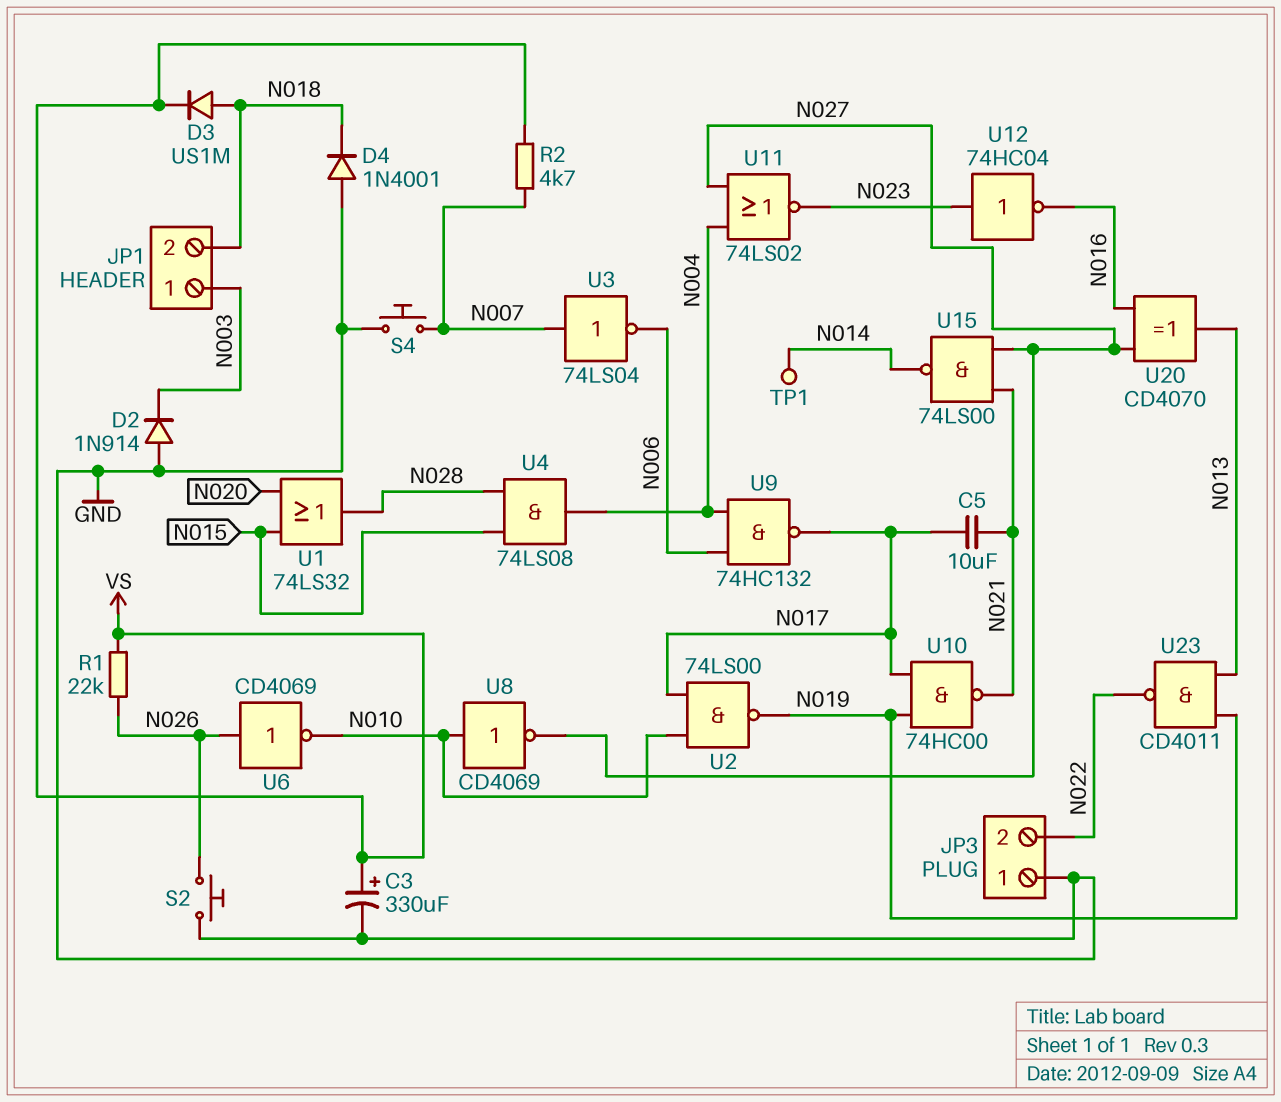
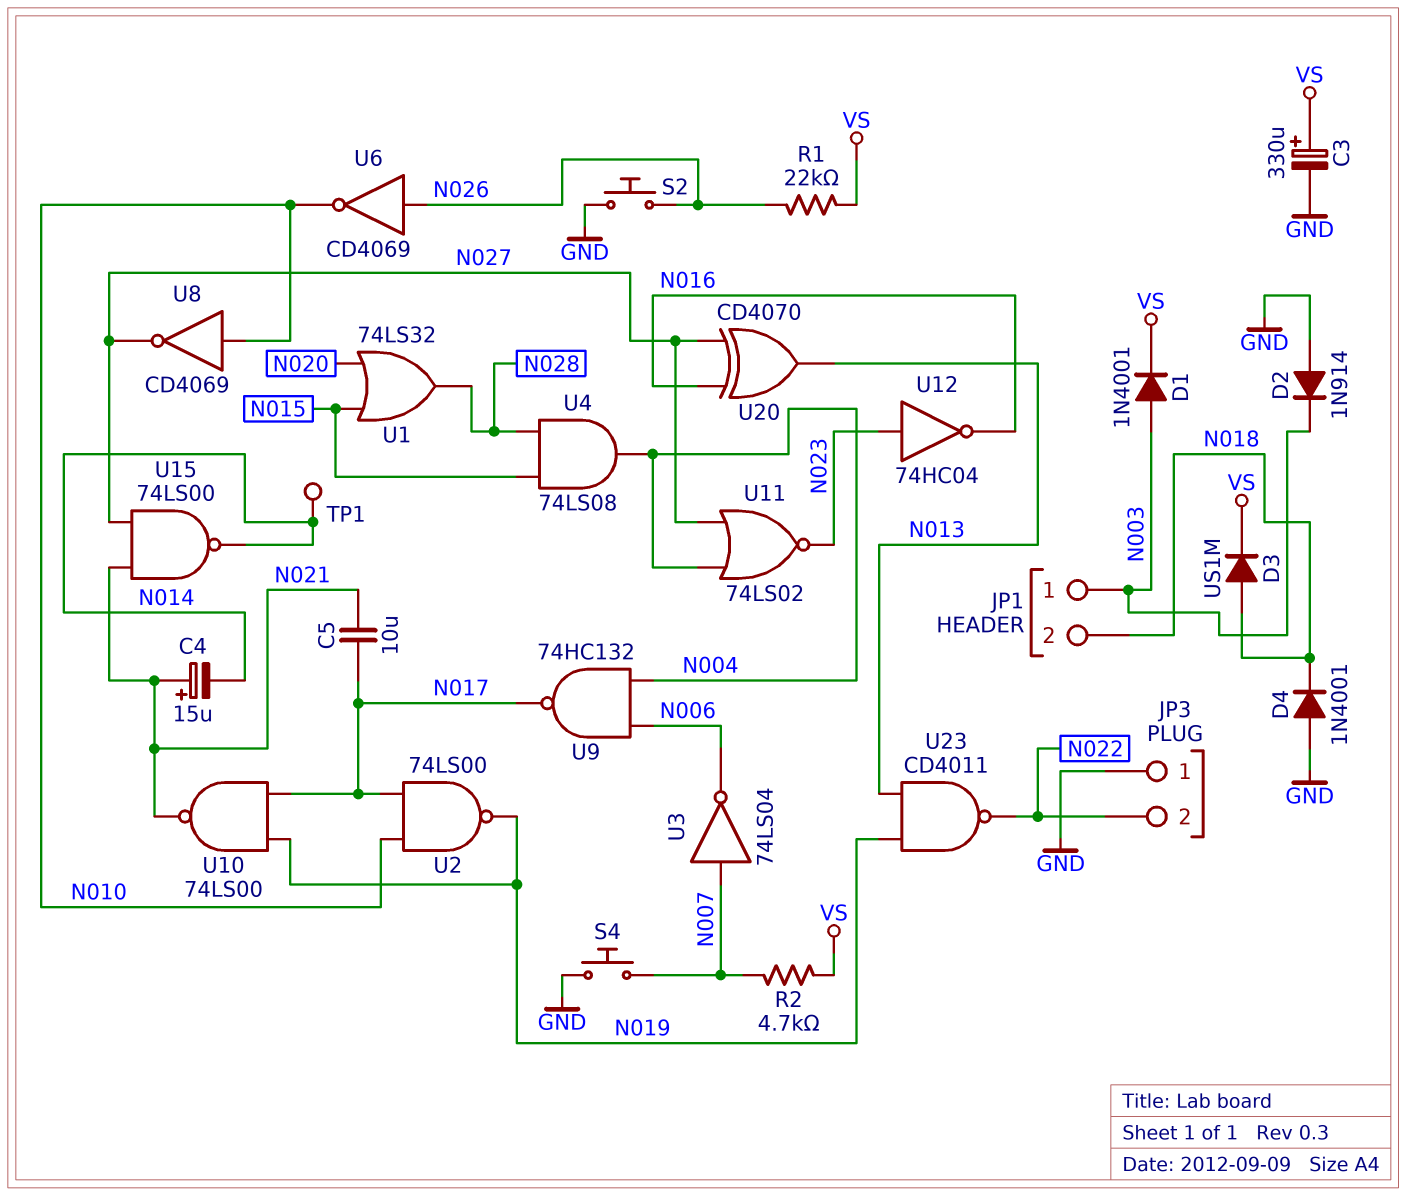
C4: none -> 15uF (plus N021, minus N014)
D1: none -> diode 1N4001 (A N003, K VS)
U10: NAND 74HC00 (in N017, in N019, out N021) -> NAND 74LS00 (in N017, in N019, out N021)

